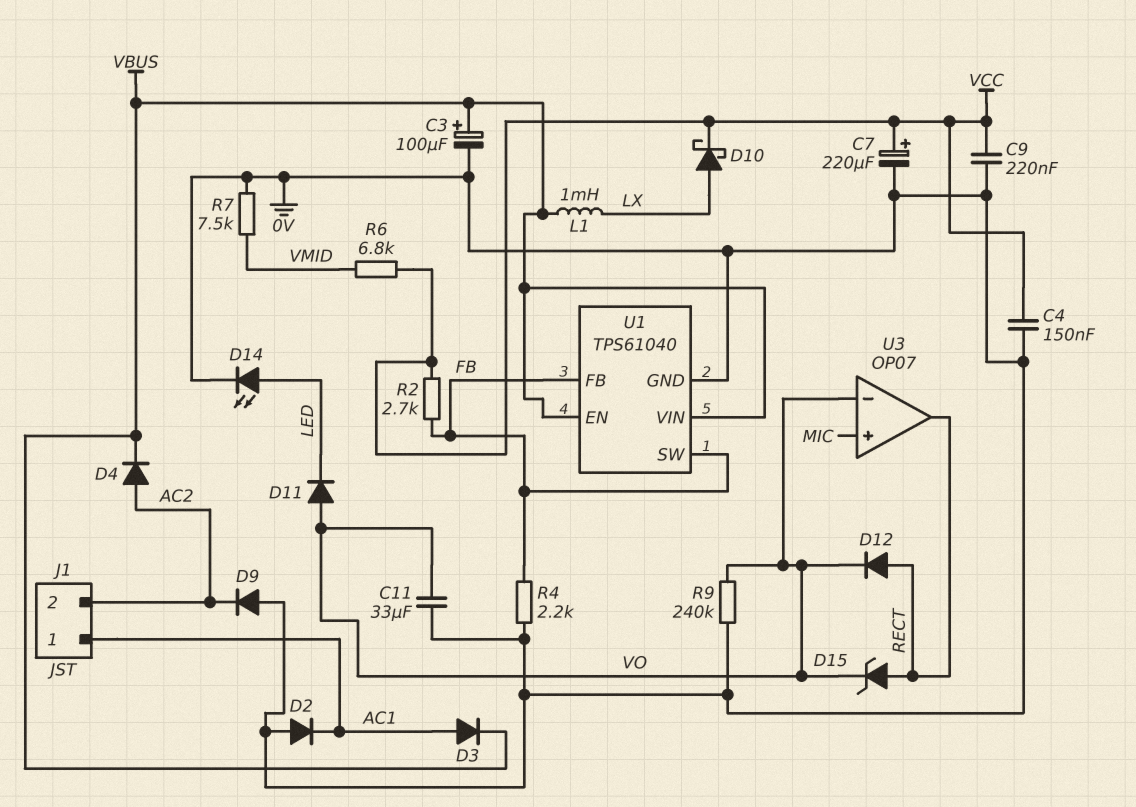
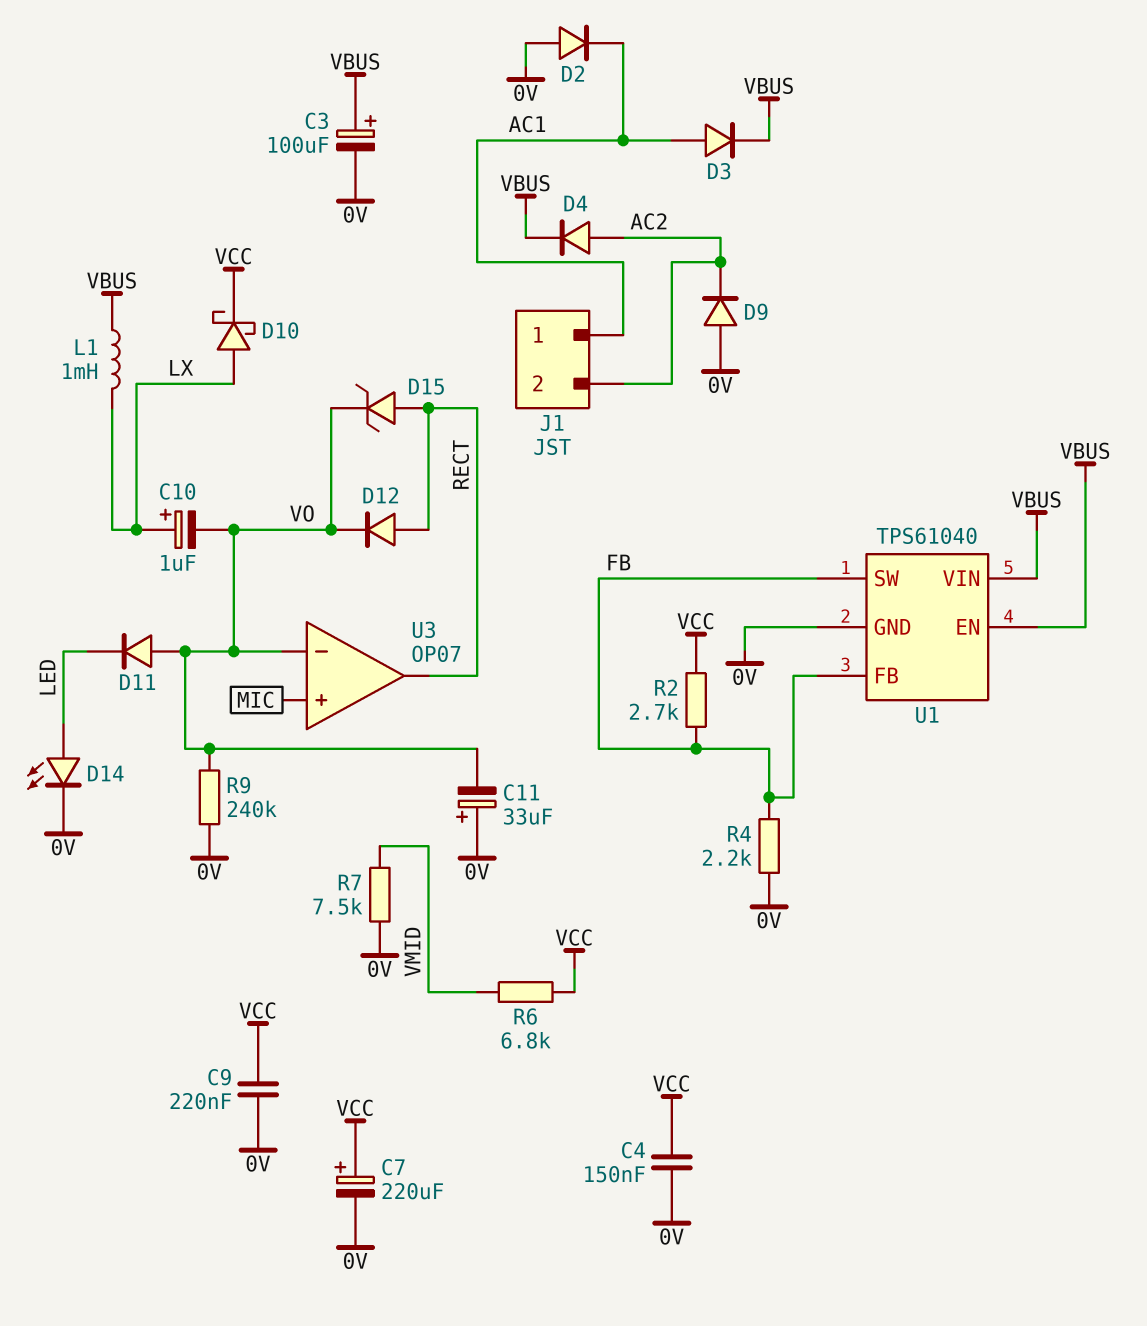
C10: none -> 1uF (plus LX, minus VO)
C11: 33uF (0V, VO) -> 33uF (plus 0V, minus VO)

